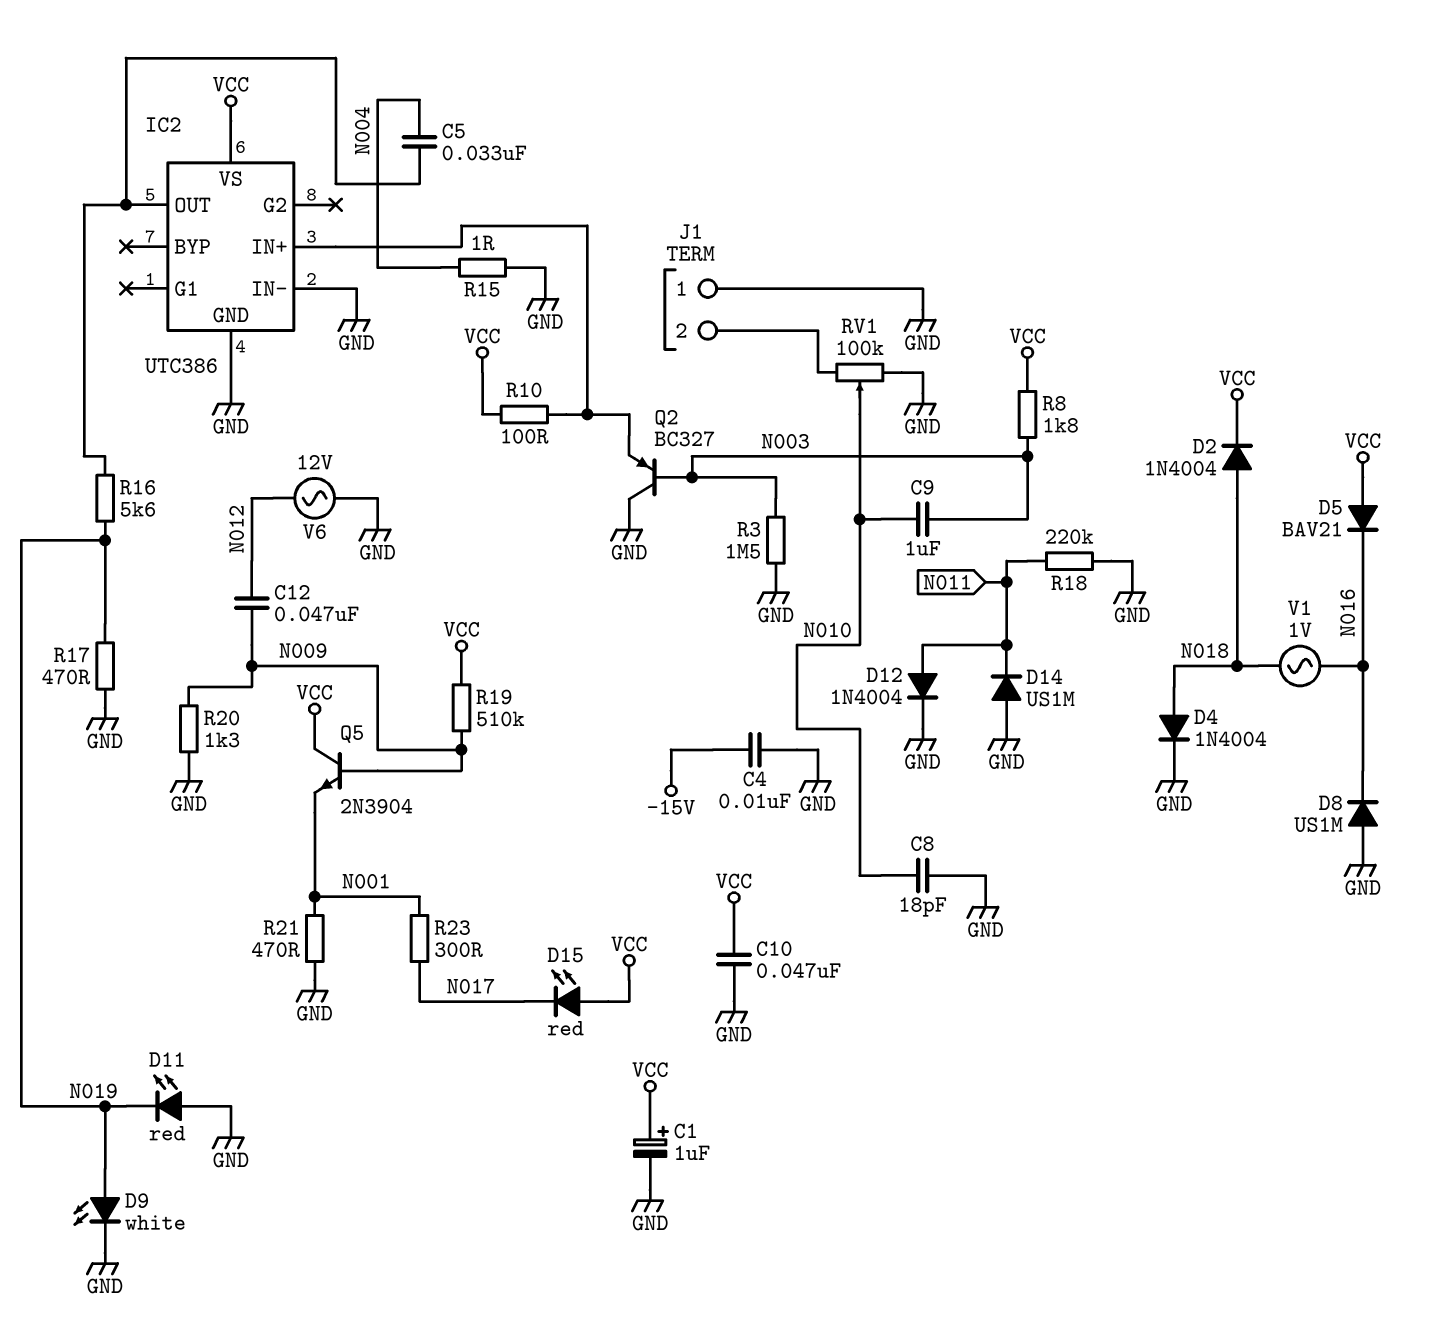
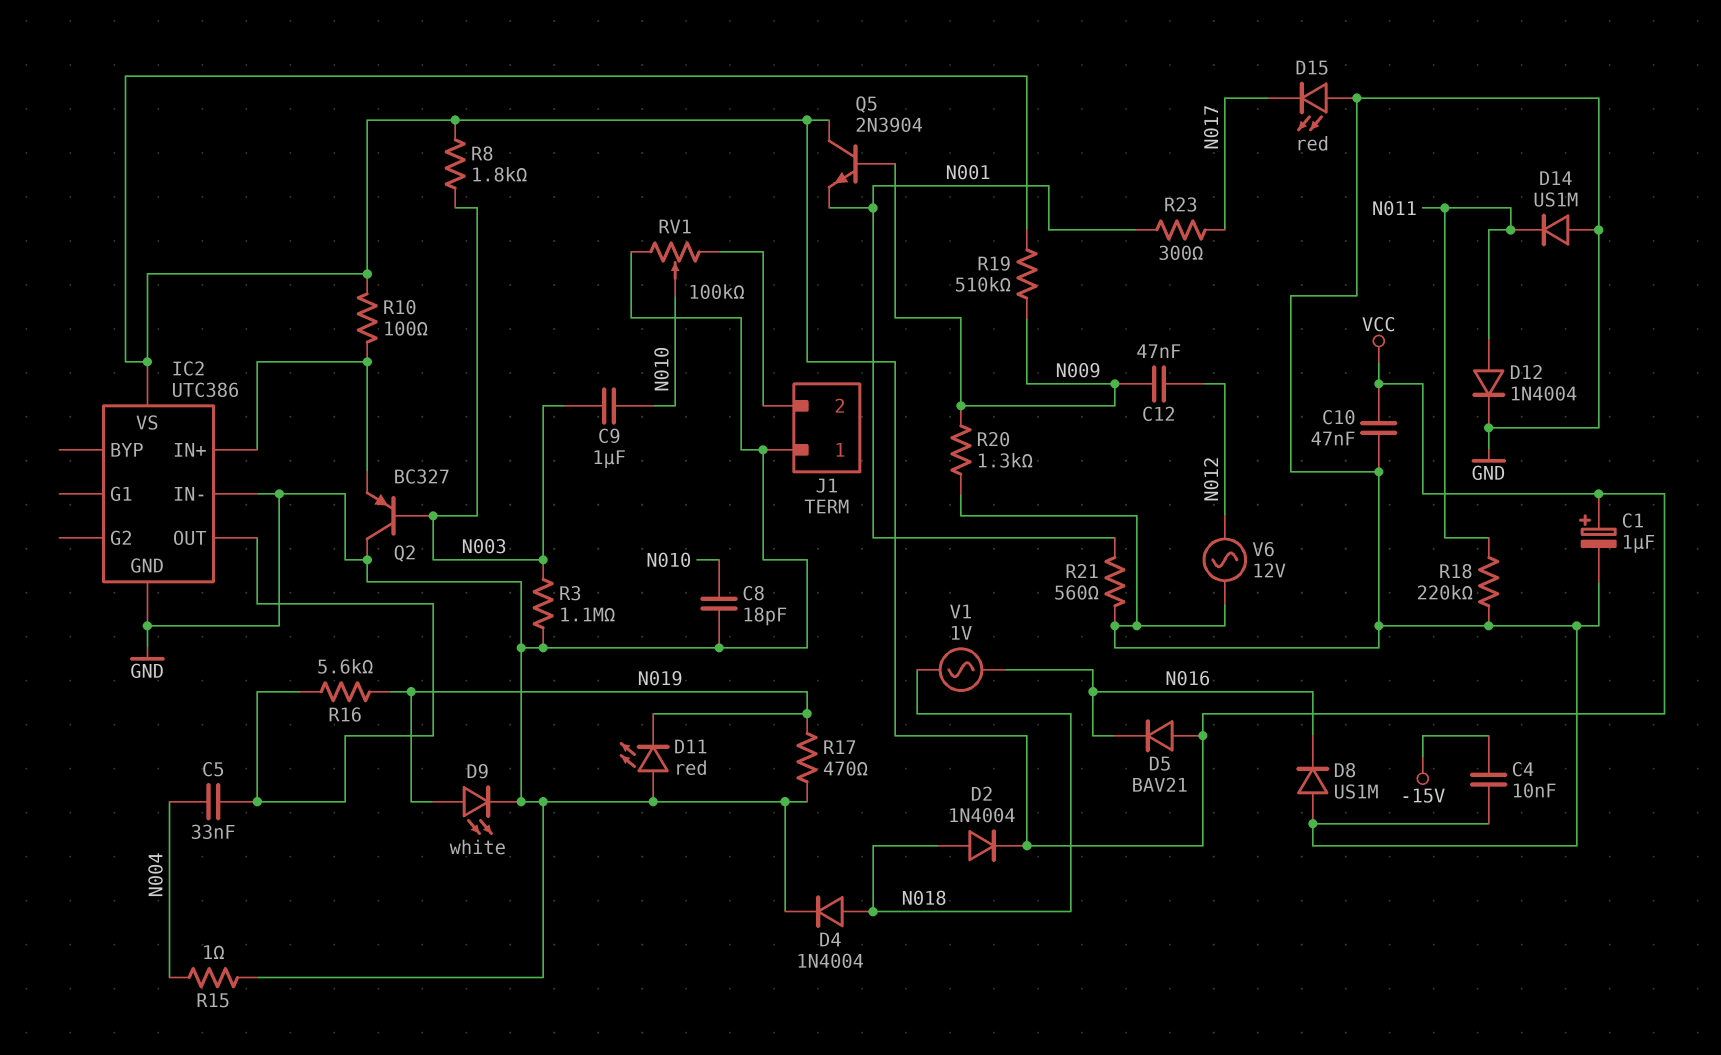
D15: LED red (A VCC, K N017) -> LED red (A GND, K N017)
R3: 1.5M (GND, N003) -> 1.1M (GND, N003)
R21: 470 (GND, N001) -> 560 (GND, N001)

